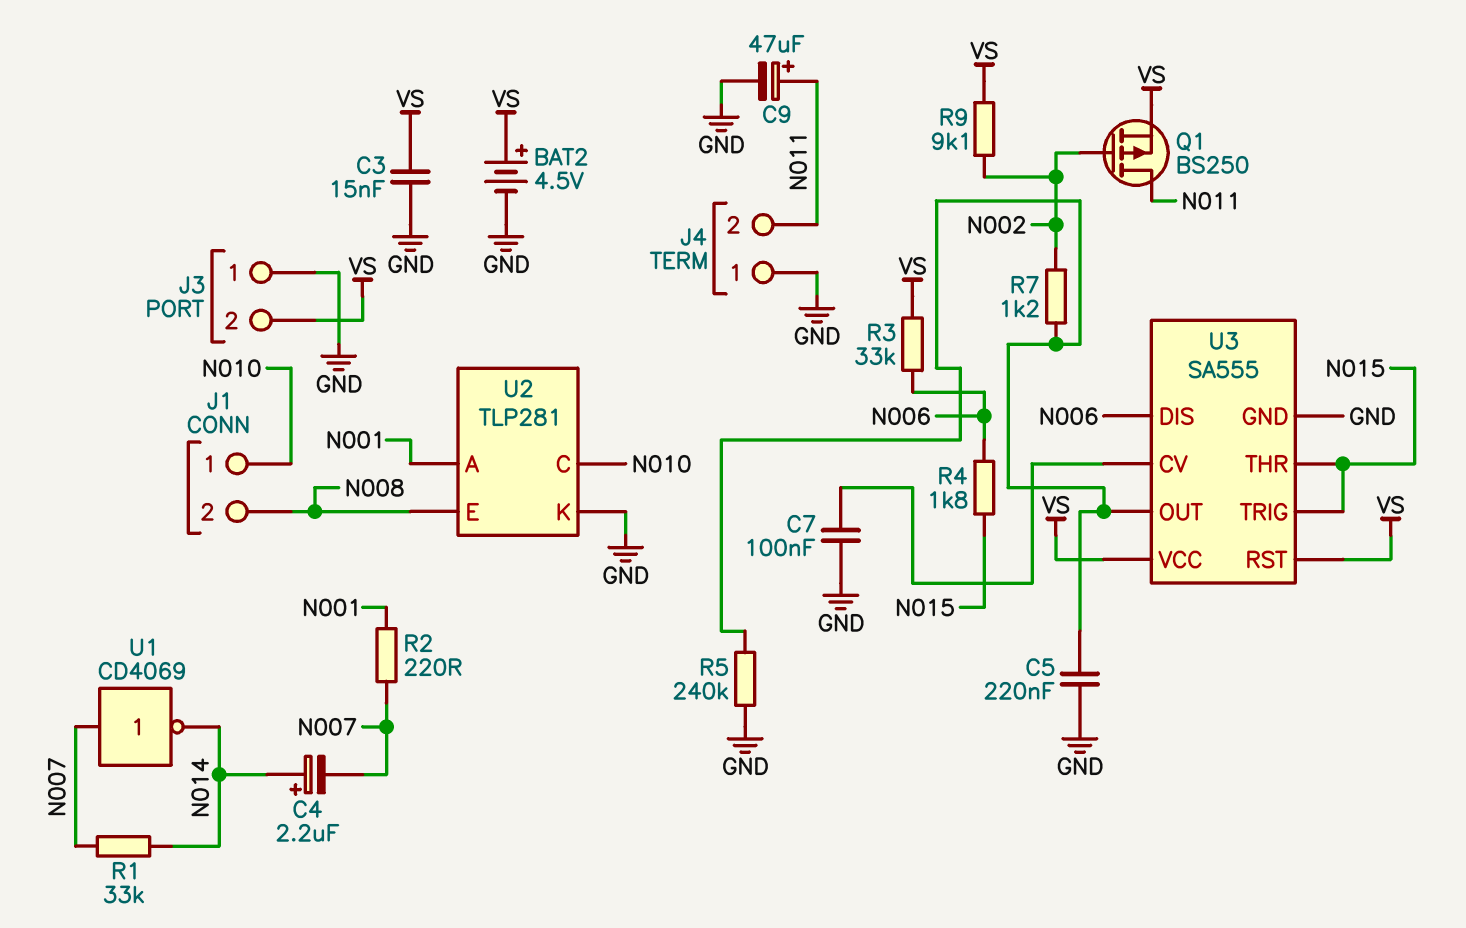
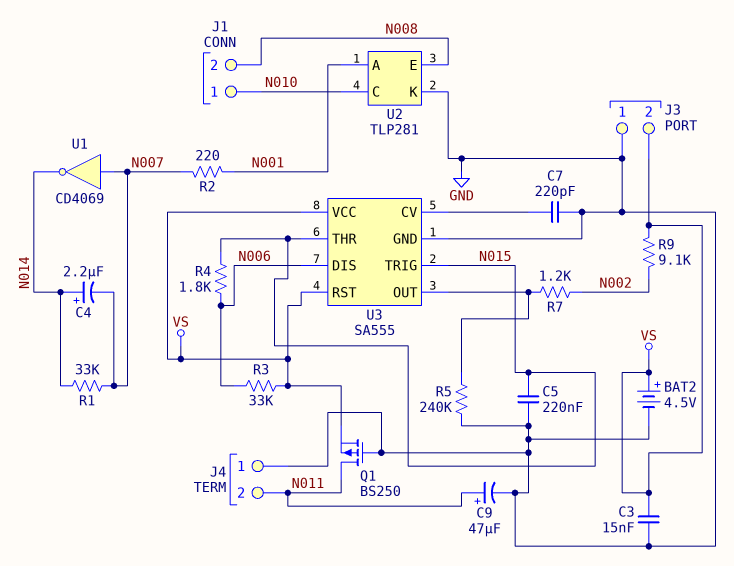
C5: 220nF (GND, U3/OUT) -> 220nF (GND, N015)
C7: 100nF (GND, U3/CV) -> 220pF (GND, U3/CV)
Q1: PMOS BS250 (G N002, D N011, S VS) -> PMOS BS250 (G GND, D N011, S VS)

